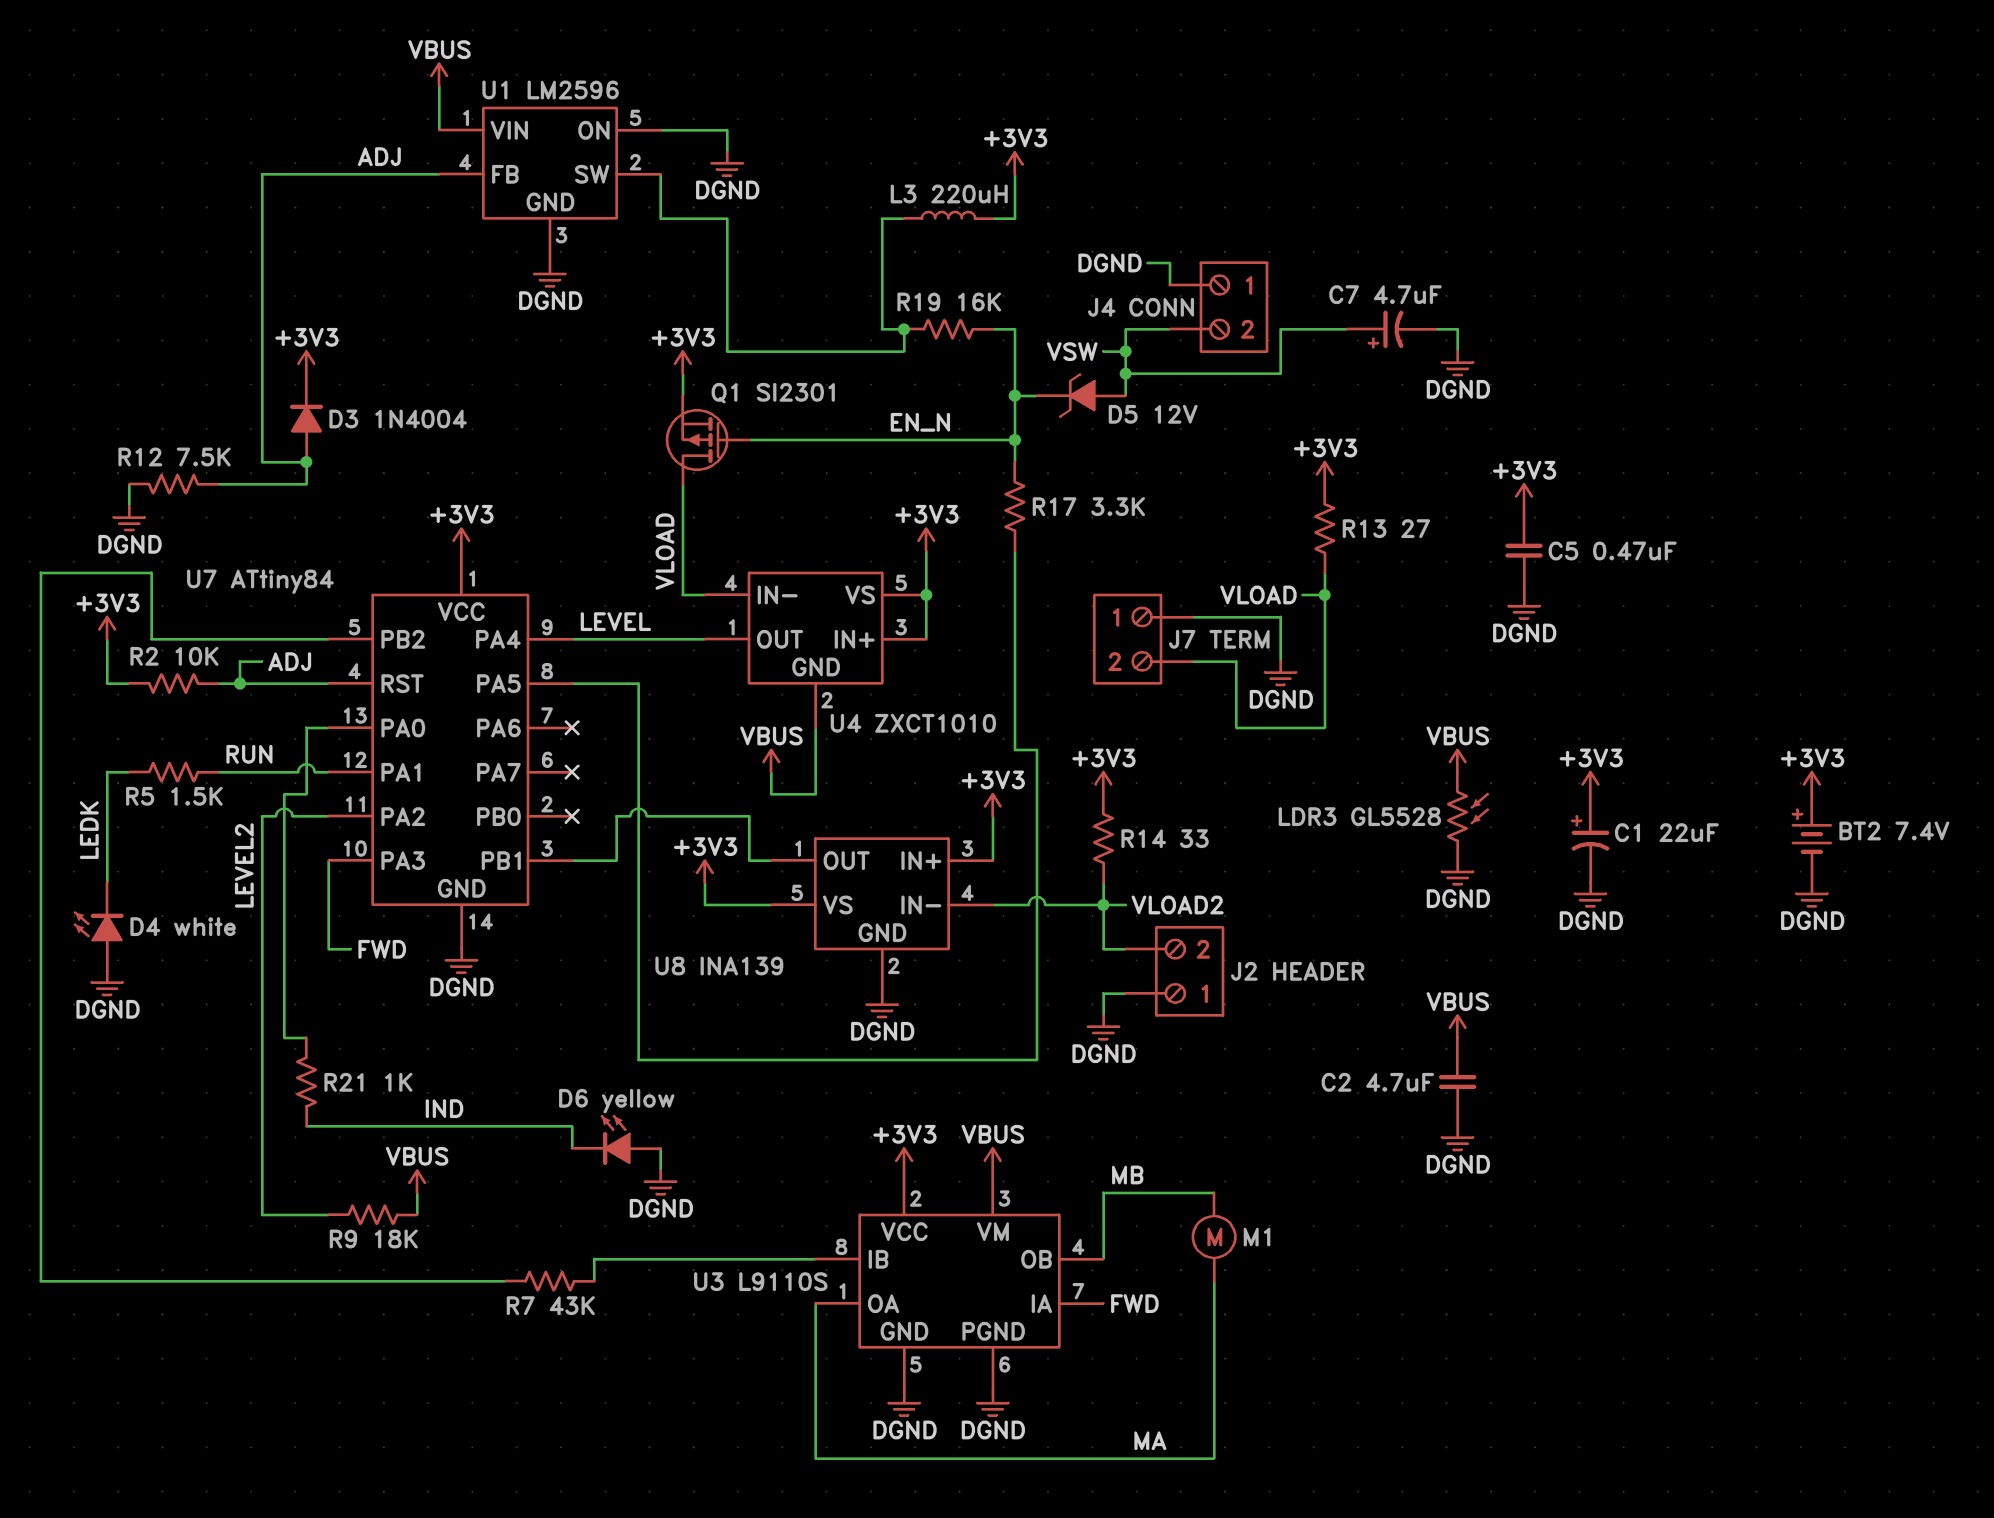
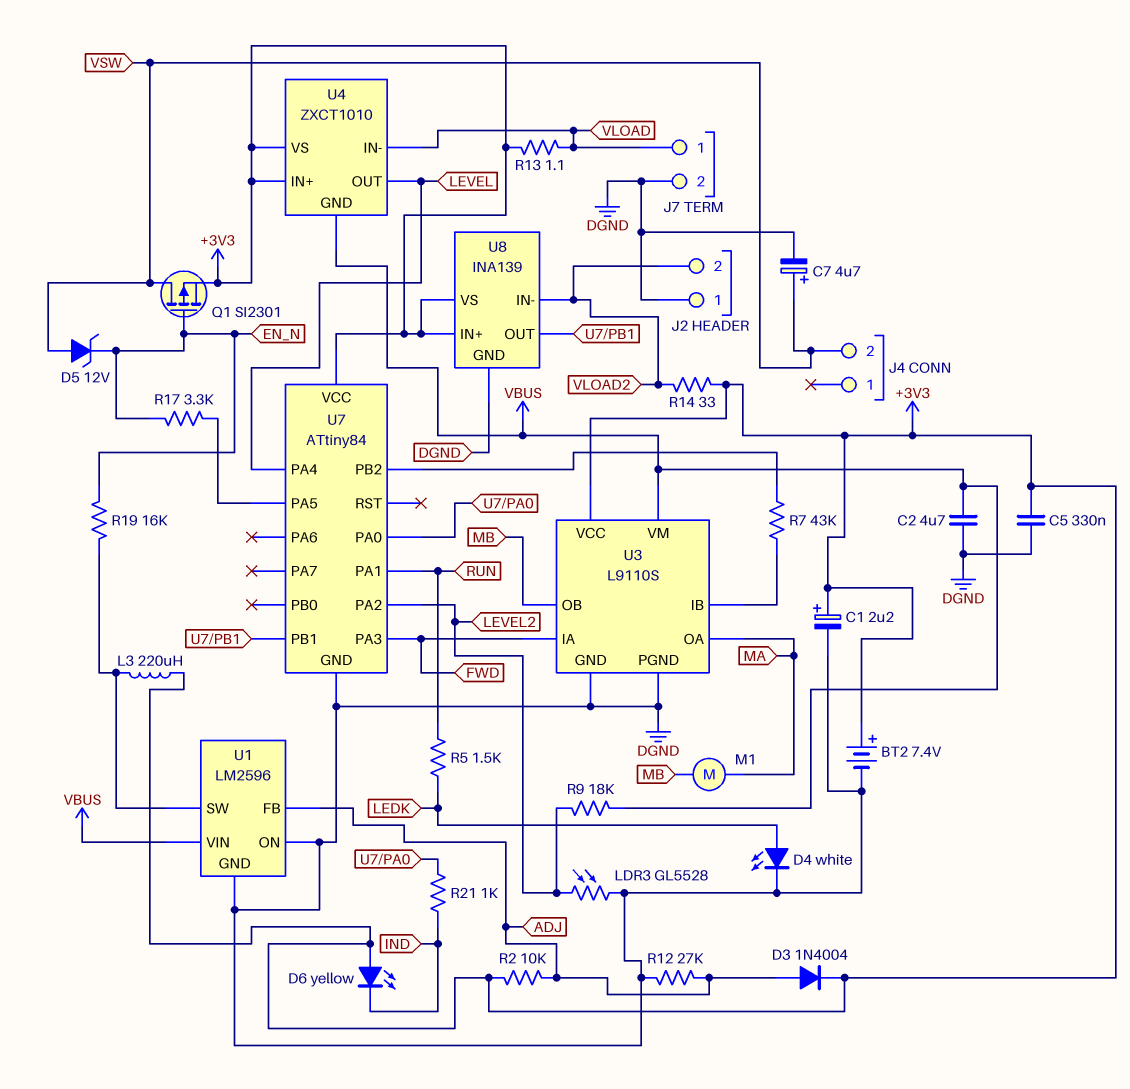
C1: 22uF (plus +3V3, minus DGND) -> 2.2uF (plus +3V3, minus DGND)
C5: 470nF (+3V3, DGND) -> 330nF (+3V3, DGND)
D4: LED white (A DGND, K LEDK) -> LED white (A LEDK, K DGND)
D6: LED yellow (A DGND, K IND) -> LED yellow (A +3V3, K IND)
J4 pin 1: DGND -> none
J7 pin 1: DGND -> VLOAD
J7 pin 2: VLOAD -> DGND
LDR3: GL5528 (DGND, VBUS) -> GL5528 (DGND, LEVEL2)
Q1: PMOS SI2301 (G EN_N, D VLOAD, S +3V3) -> PMOS SI2301 (G EN_N, D VSW, S +3V3)
R12: 7.5k (ADJ, DGND) -> 27k (ADJ, DGND)
R13: 27 (+3V3, VLOAD) -> 1.1 (+3V3, VLOAD)
U7 pin RST: ADJ -> none

